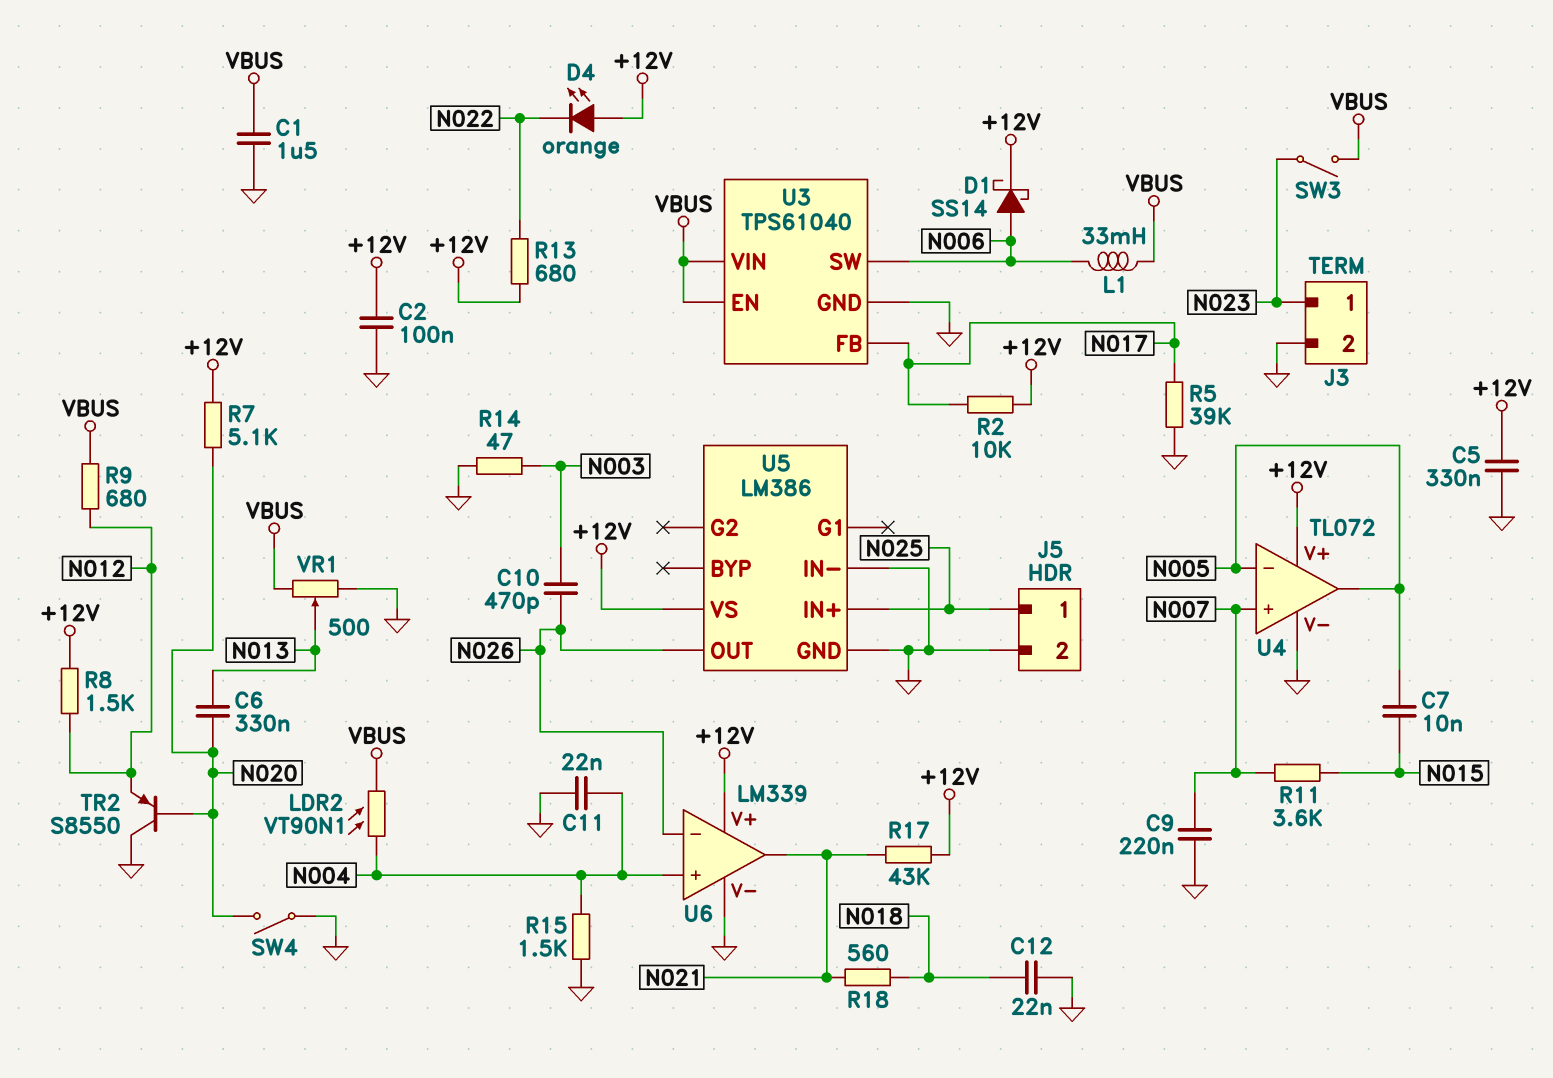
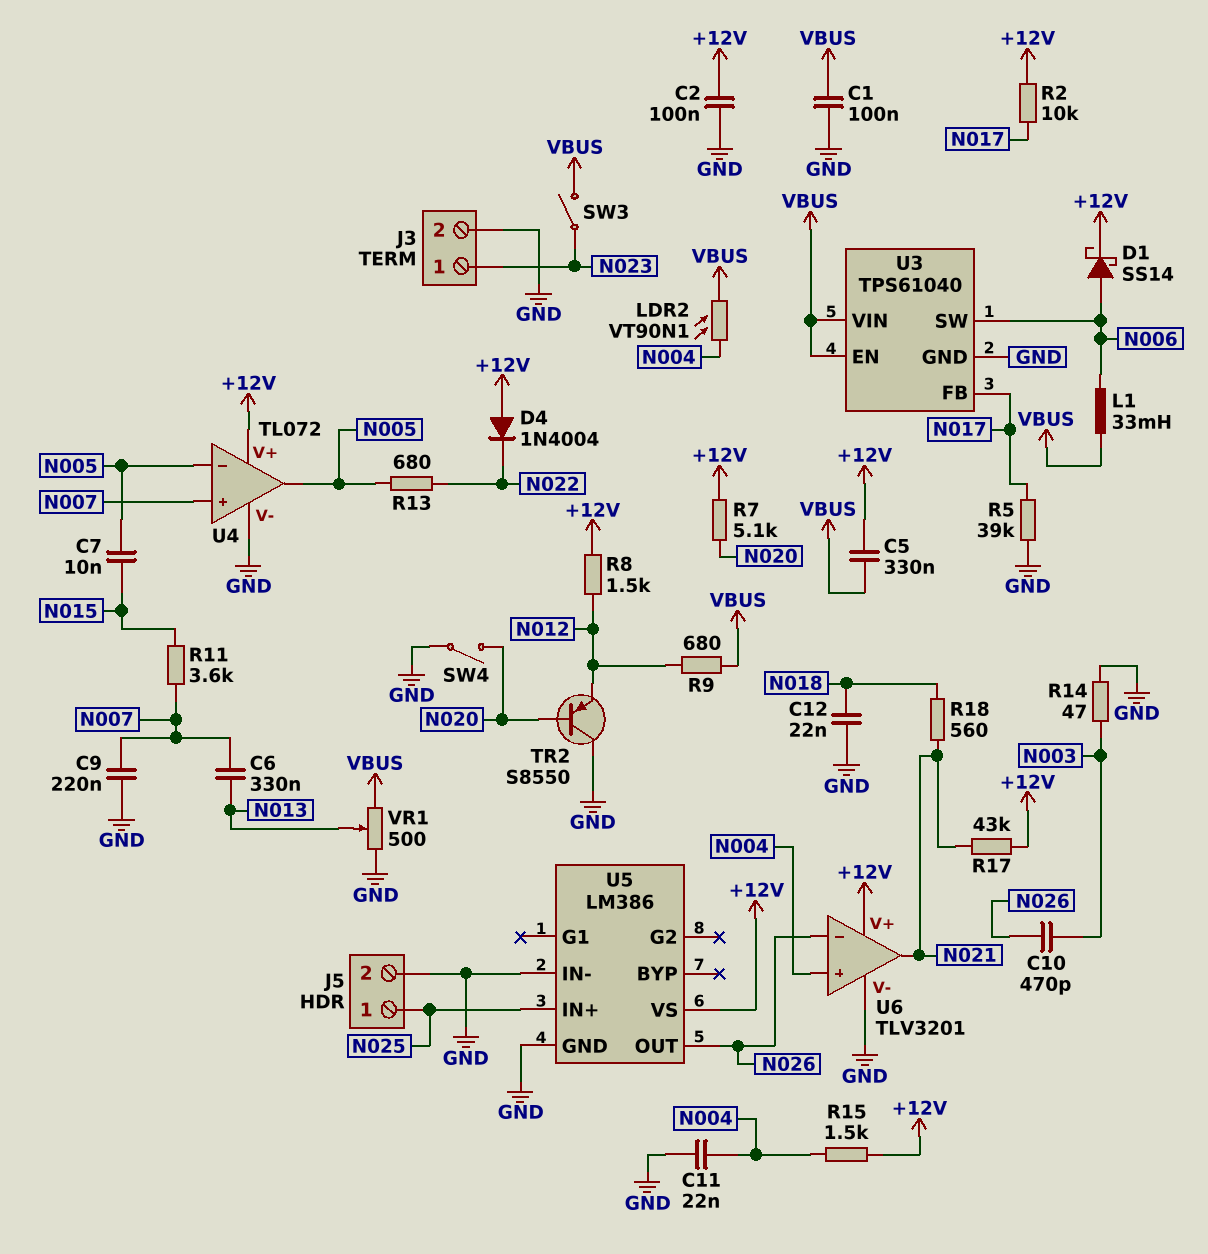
C1: 1.5uF (GND, VBUS) -> 100nF (GND, VBUS)
C5: 330nF (+12V, GND) -> 330nF (+12V, VBUS)
C6: 330nF (N013, N020) -> 330nF (N007, N013)
D4: LED orange (A +12V, K N022) -> diode 1N4004 (A +12V, K N022)
R13: 680 (+12V, N022) -> 680 (N005, N022)
R15: 1.5k (GND, N004) -> 1.5k (+12V, N004)
U6: LM339 -> TLV3201

